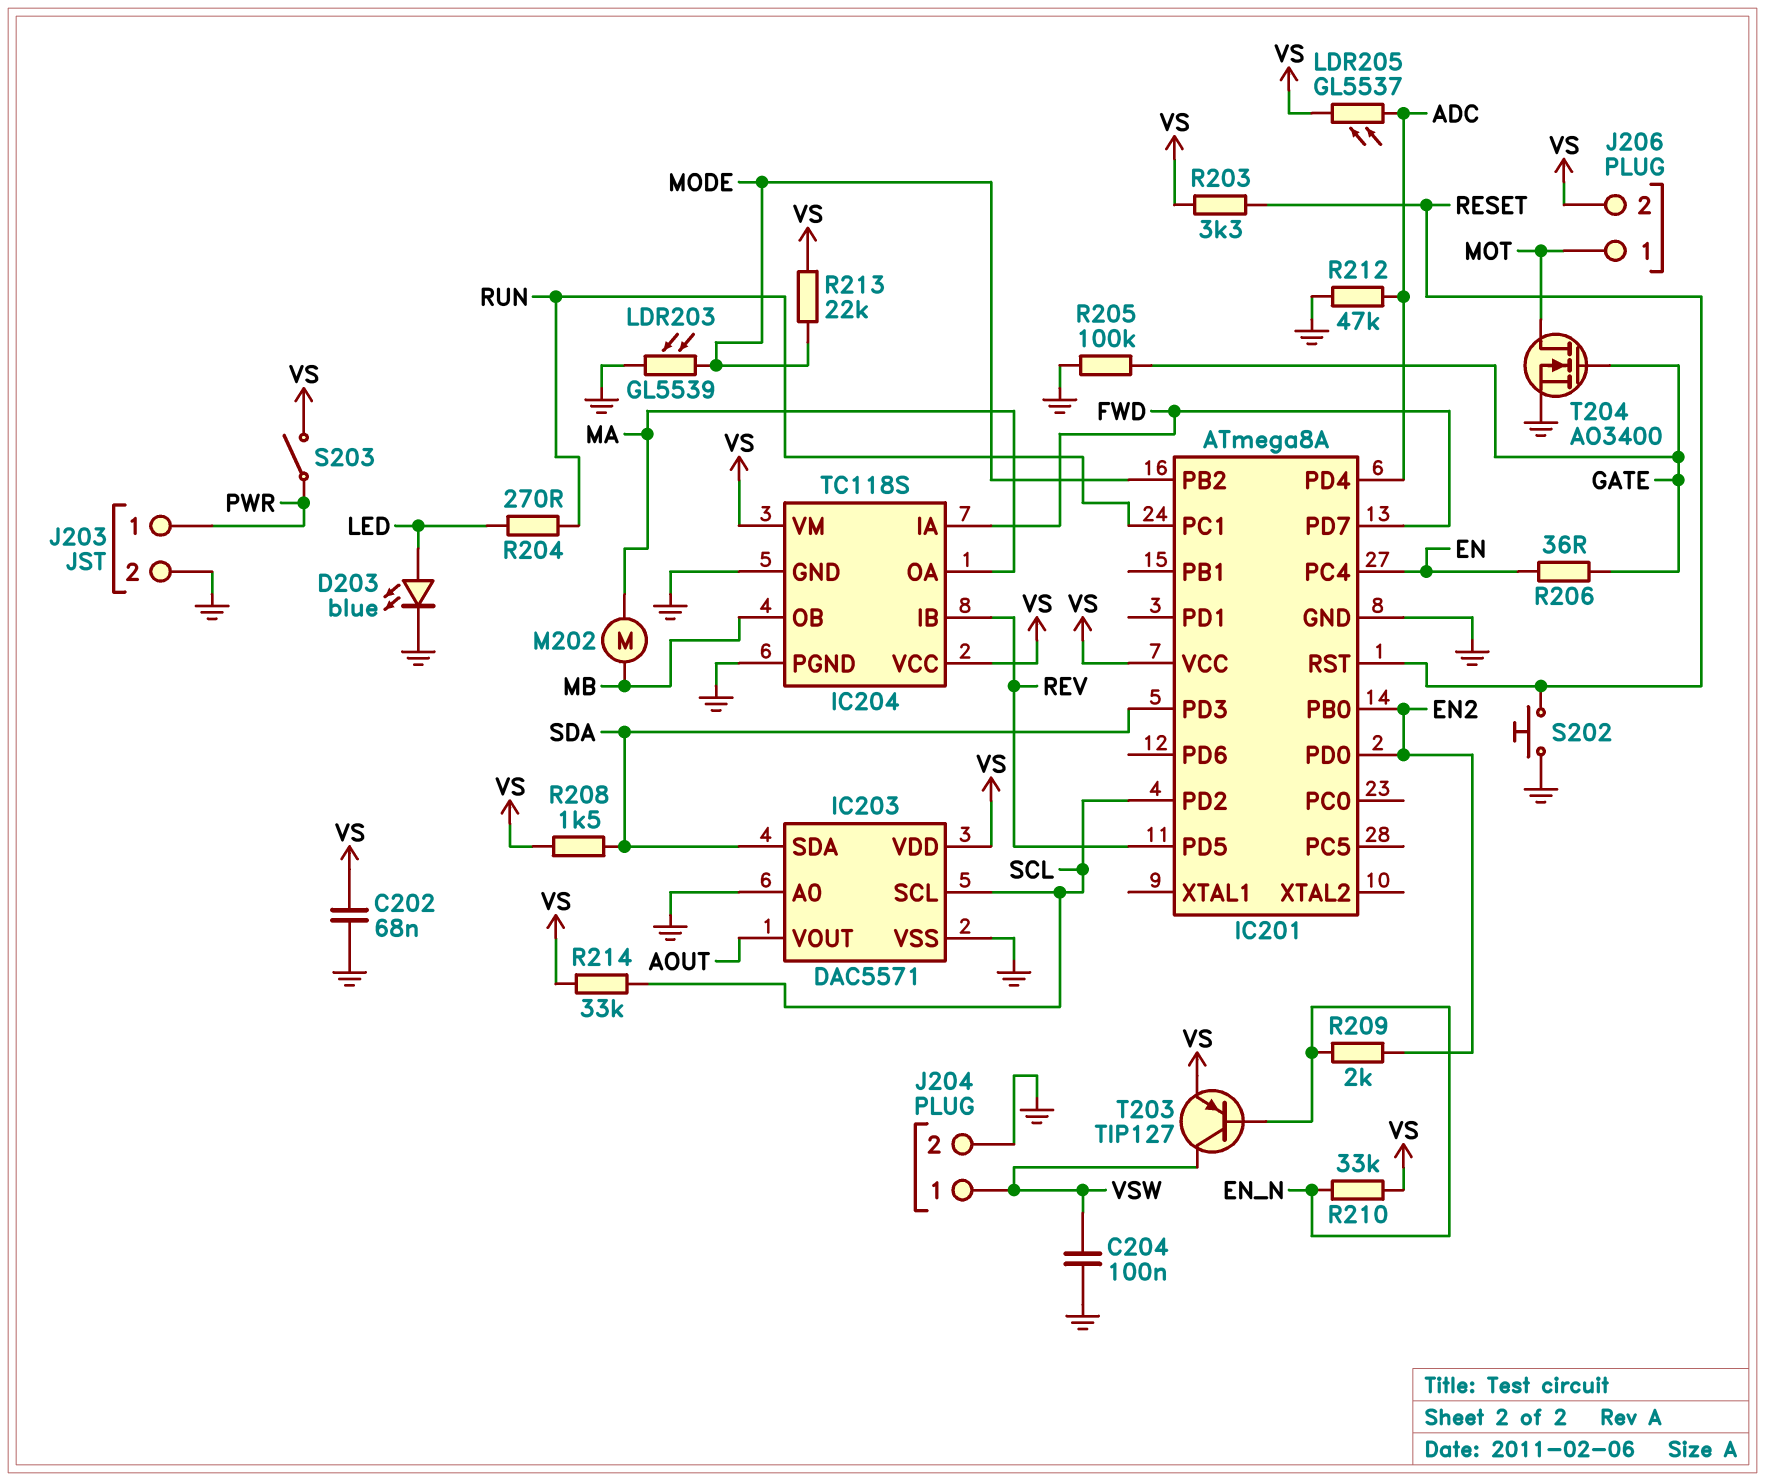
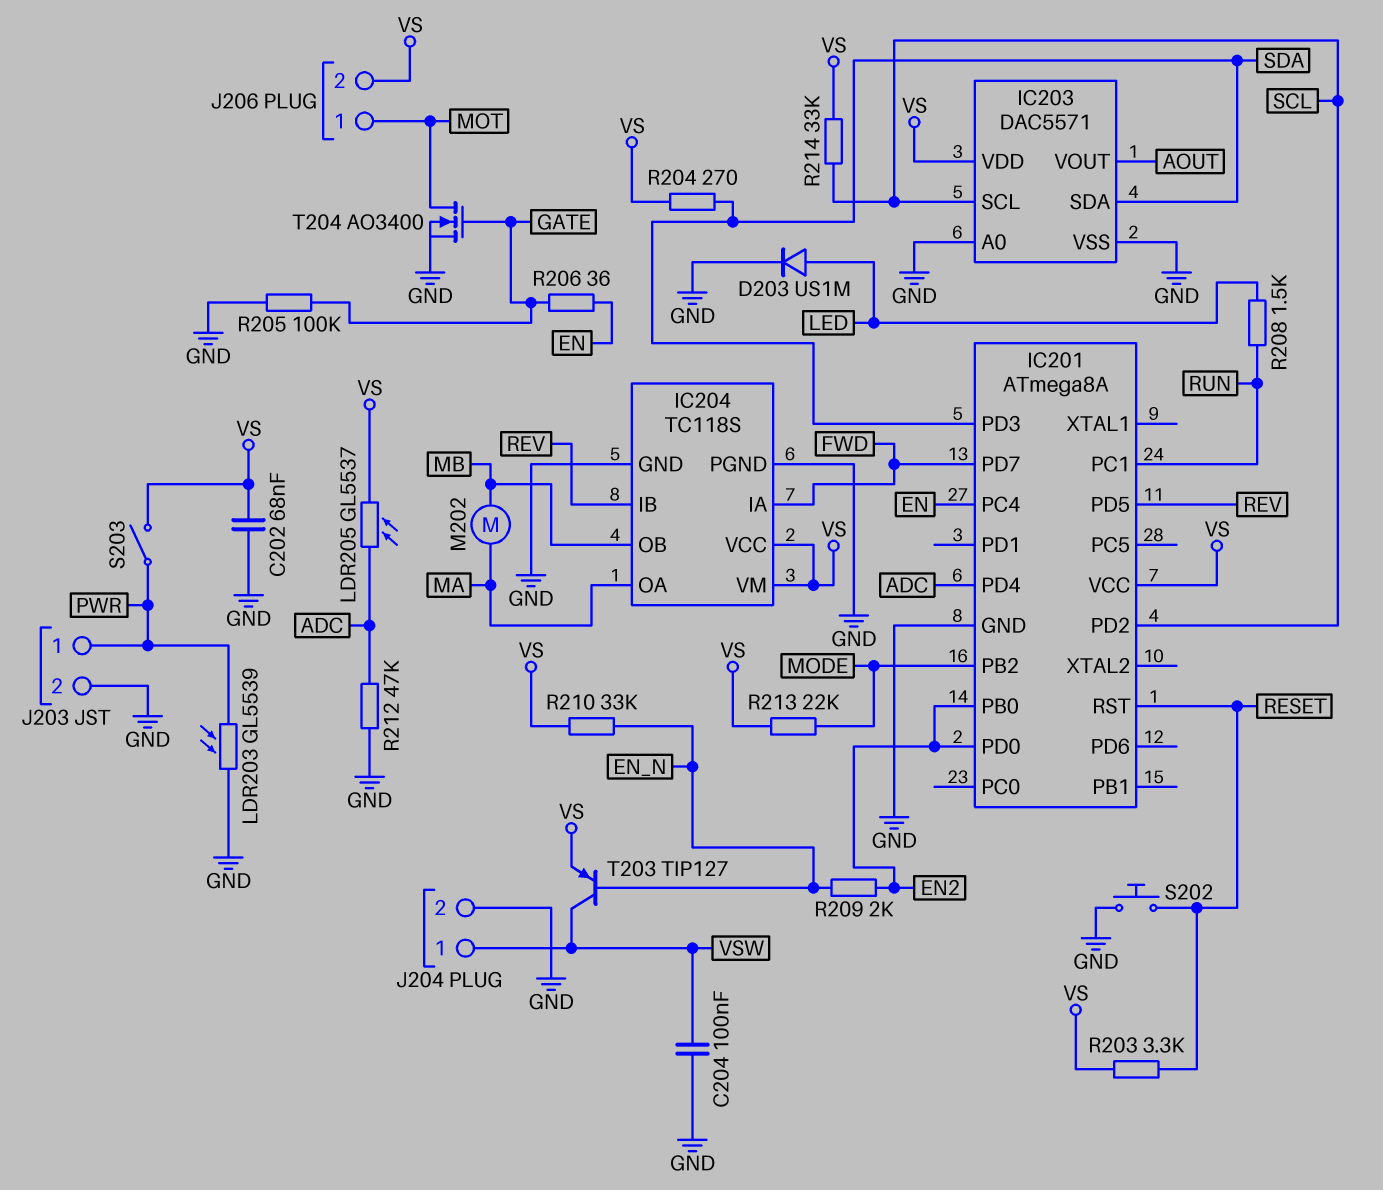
D203: LED blue (A LED, K GND) -> diode US1M (A LED, K GND)
LDR203: GL5539 (GND, MODE) -> GL5539 (GND, PWR)
R204: 270 (LED, RUN) -> 270 (SDA, VS)
R208: 1.5k (SDA, VS) -> 1.5k (LED, RUN)

